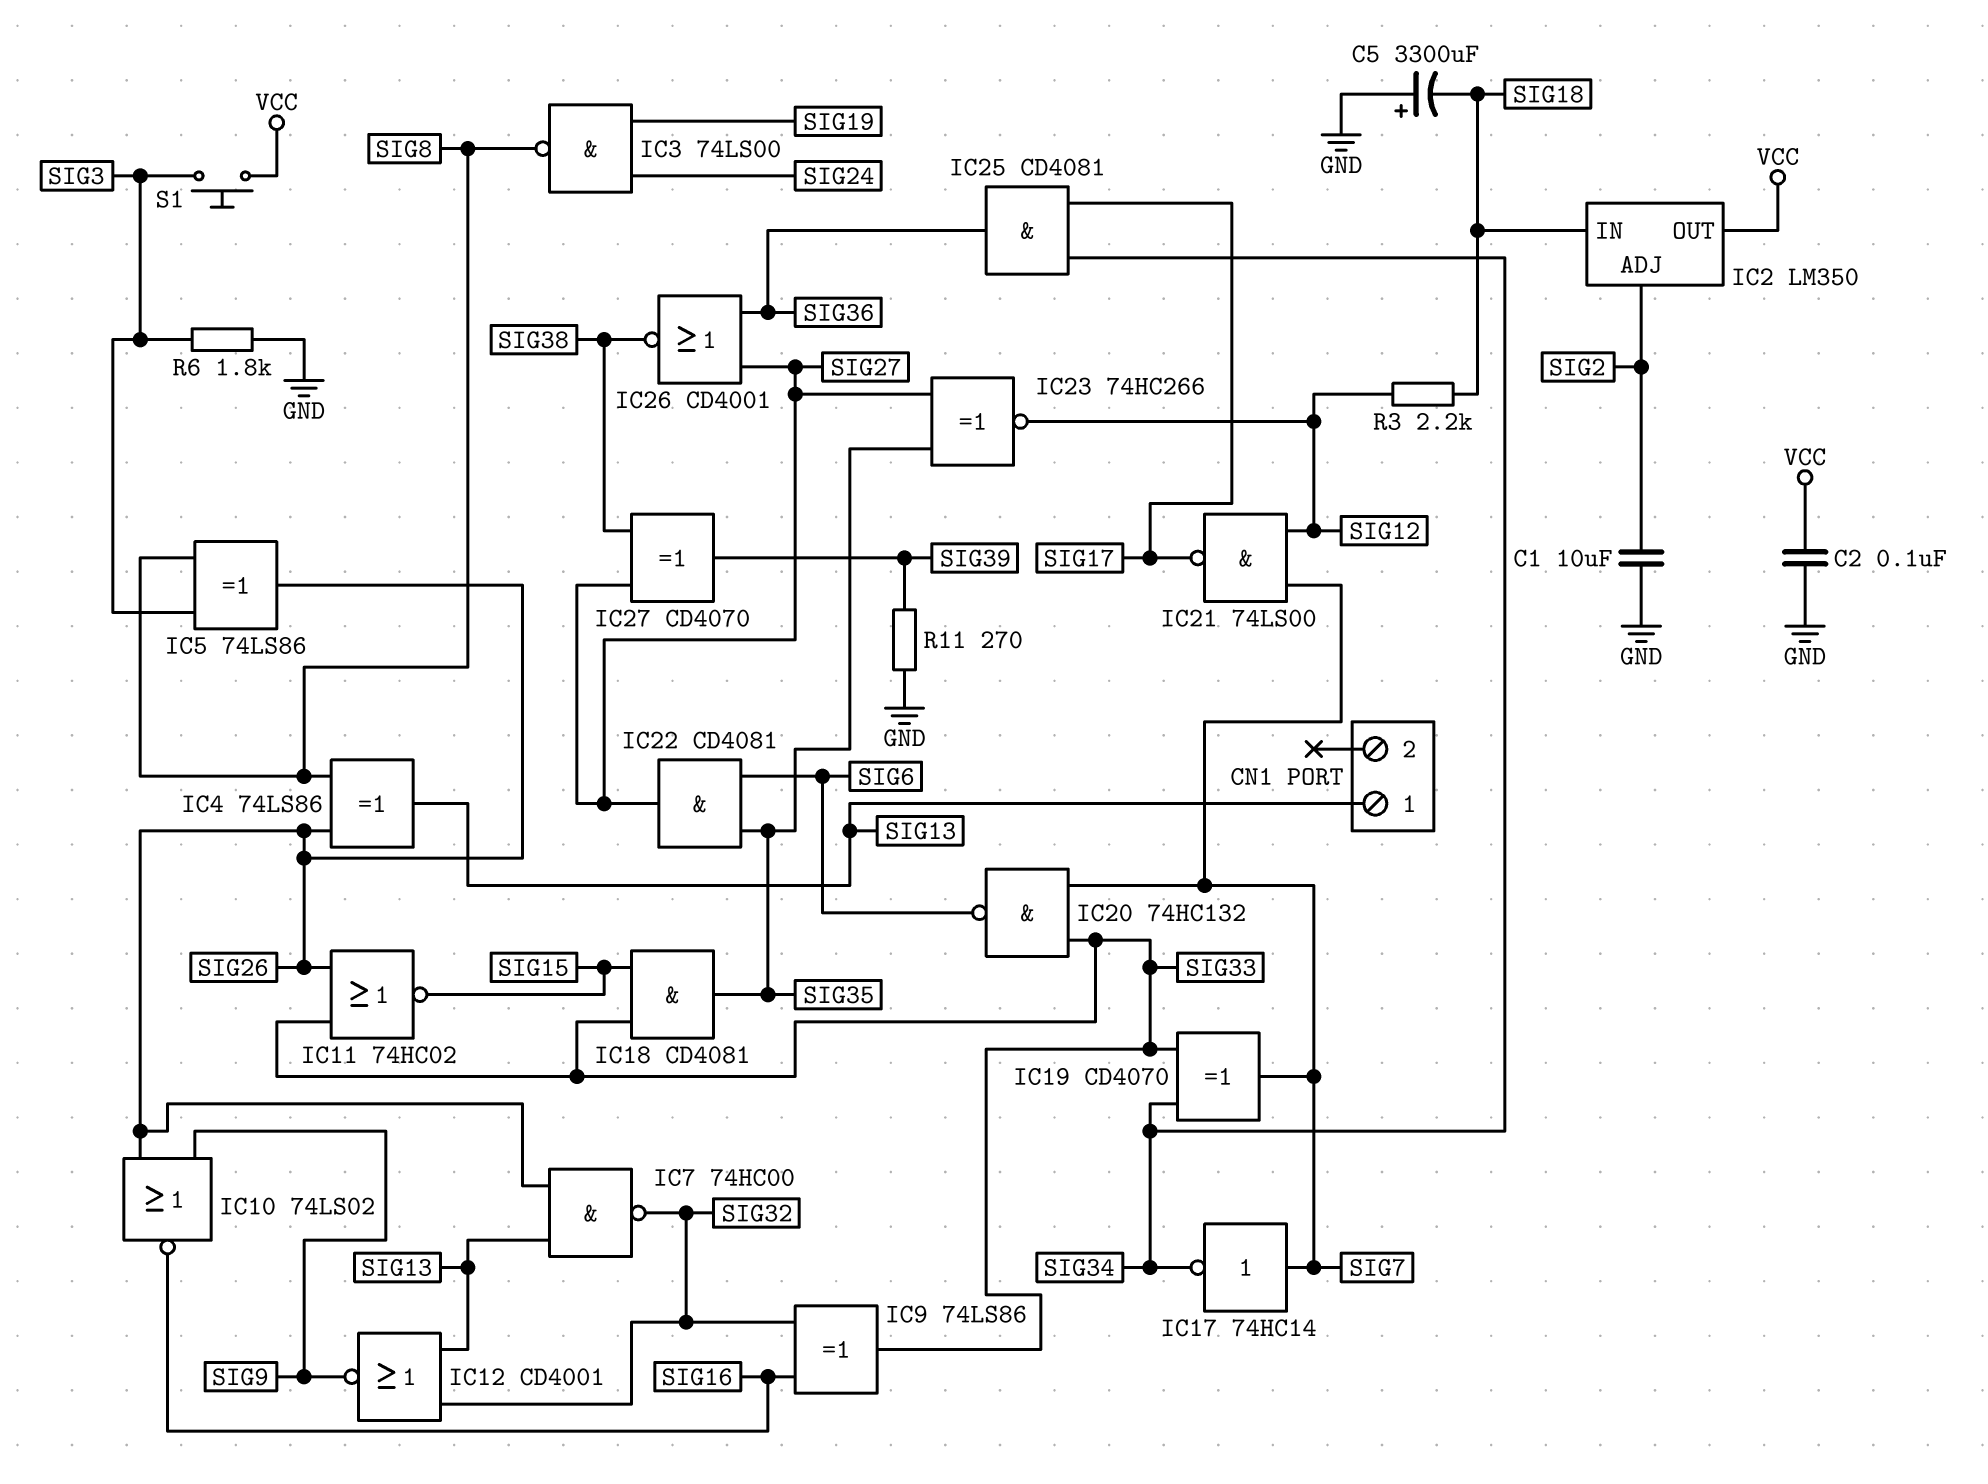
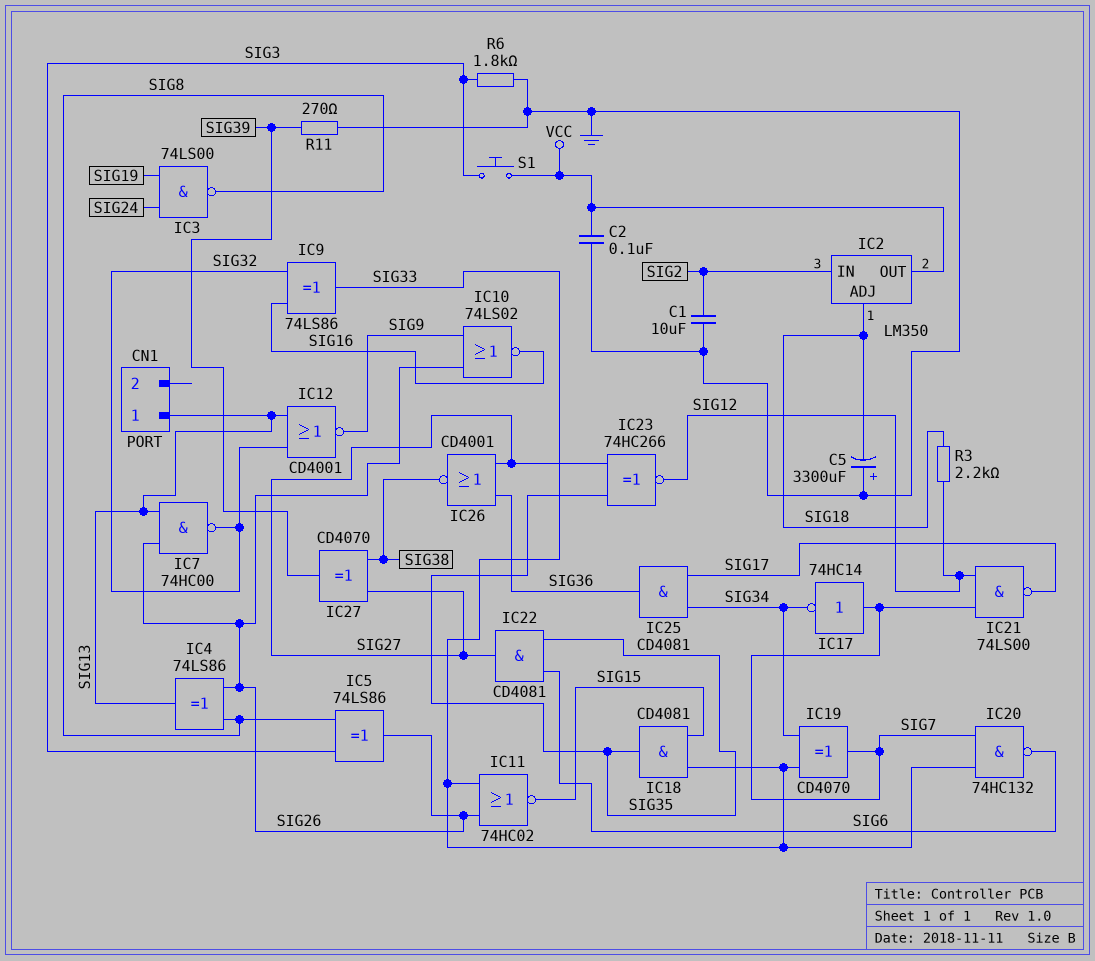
IC2 pin ADJ: SIG2 -> SIG18
IC2 pin IN: SIG18 -> SIG2

